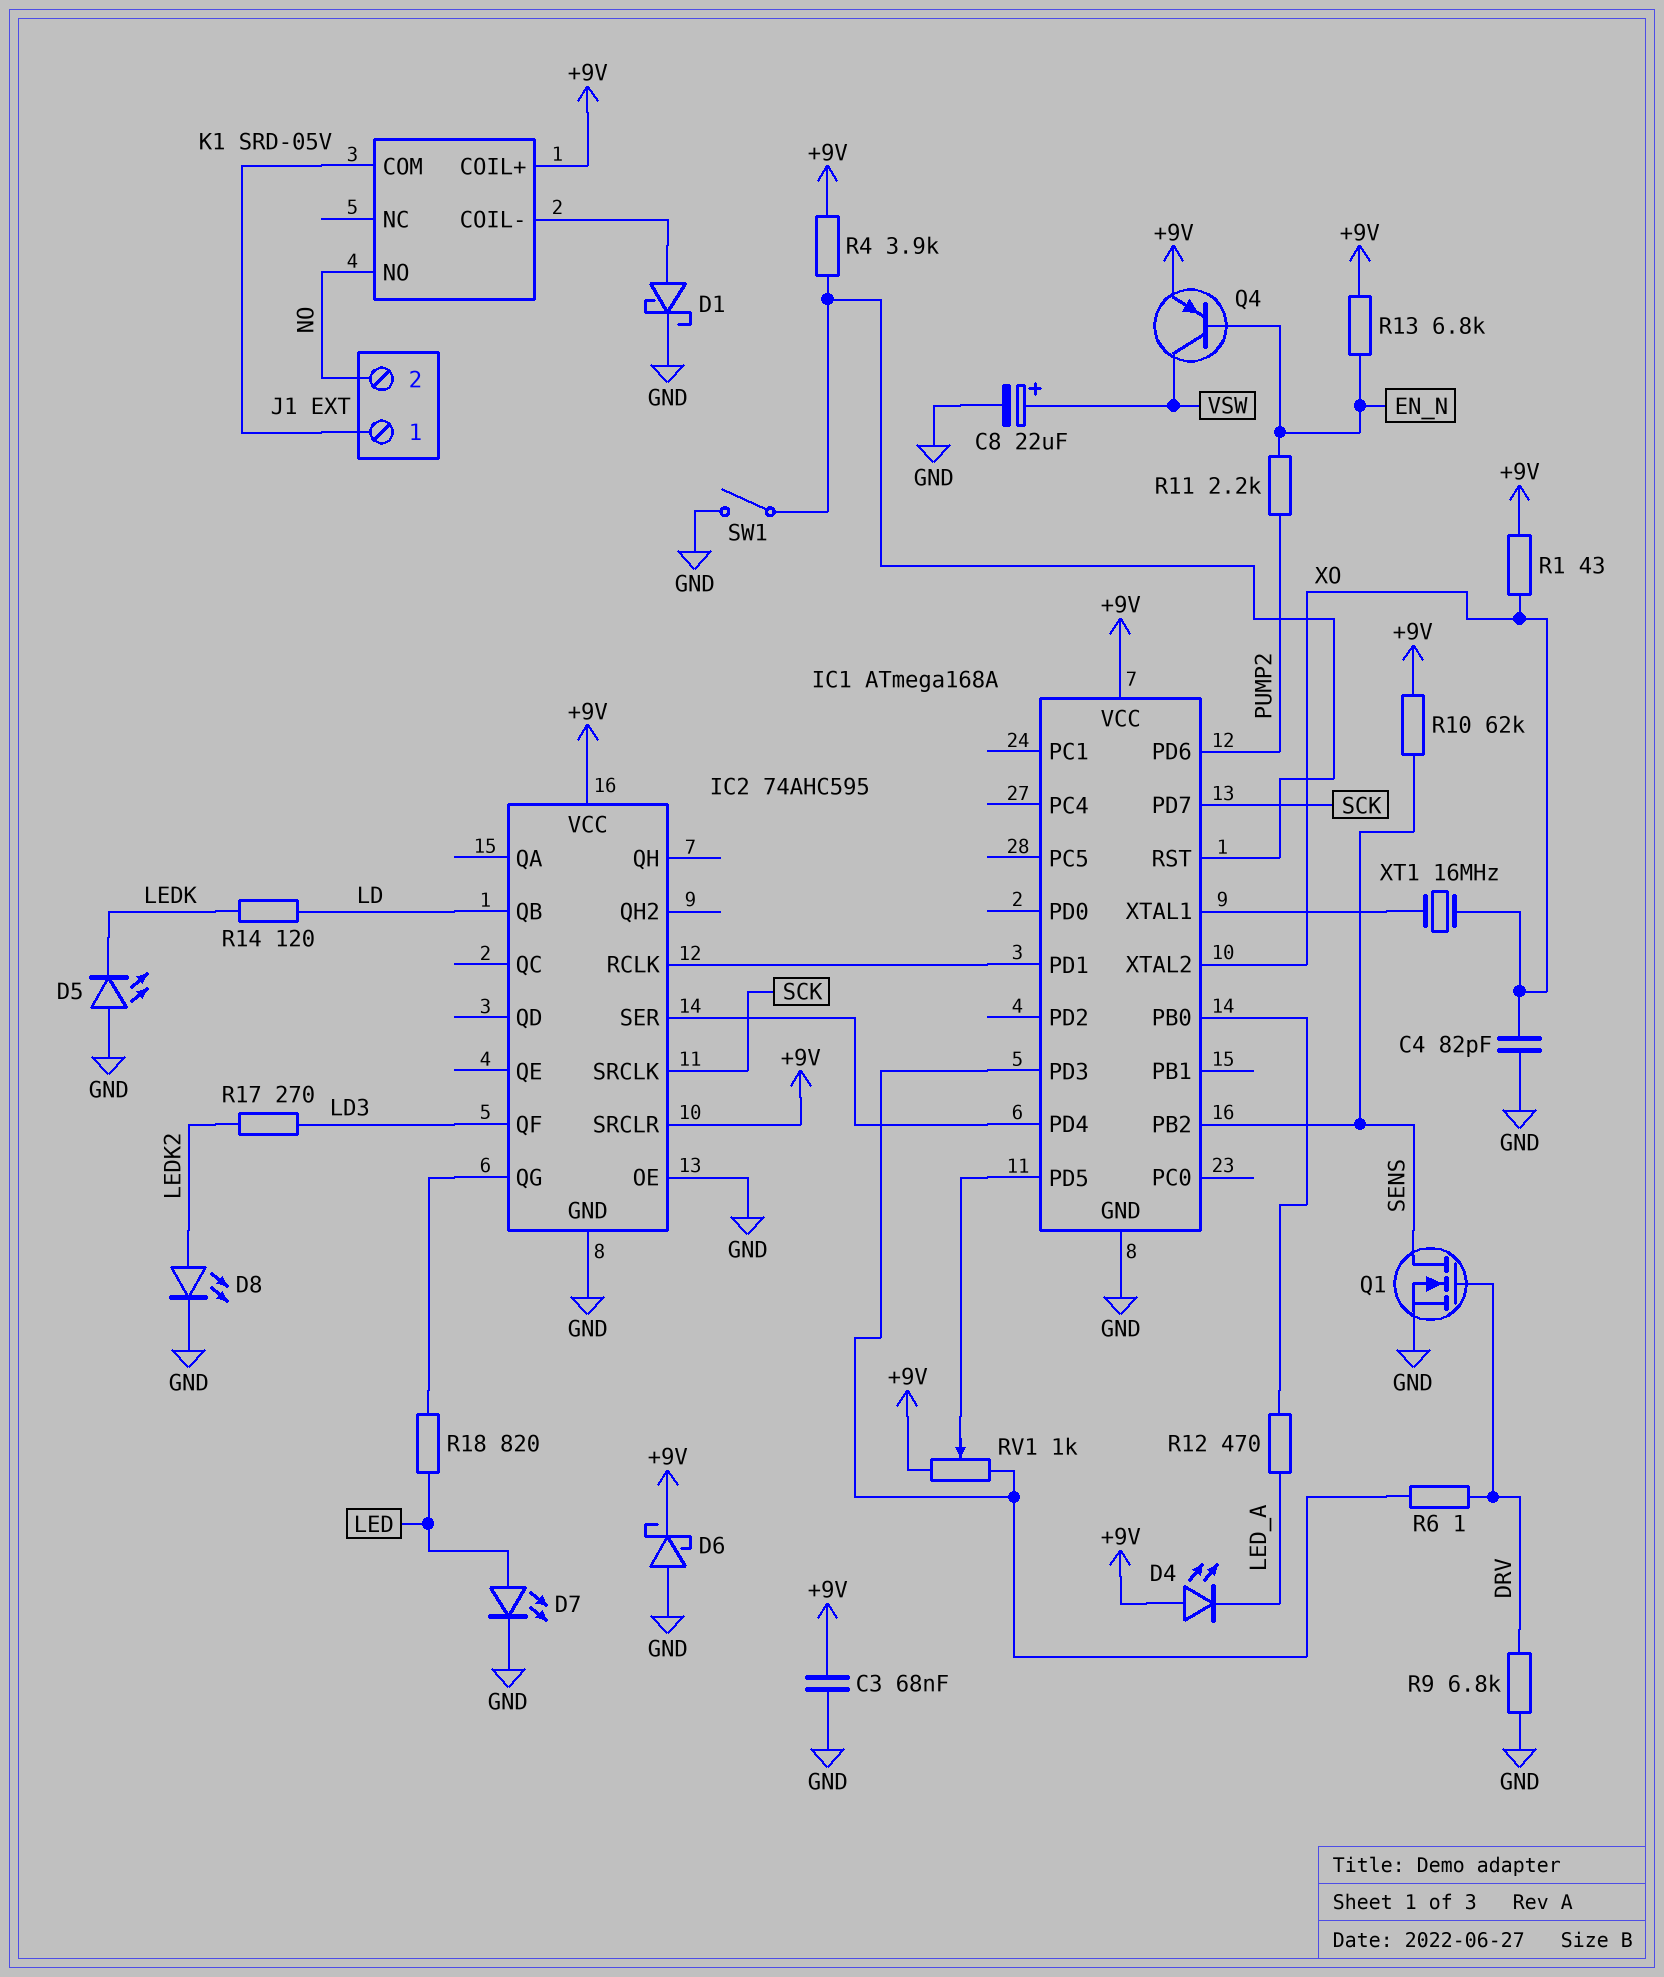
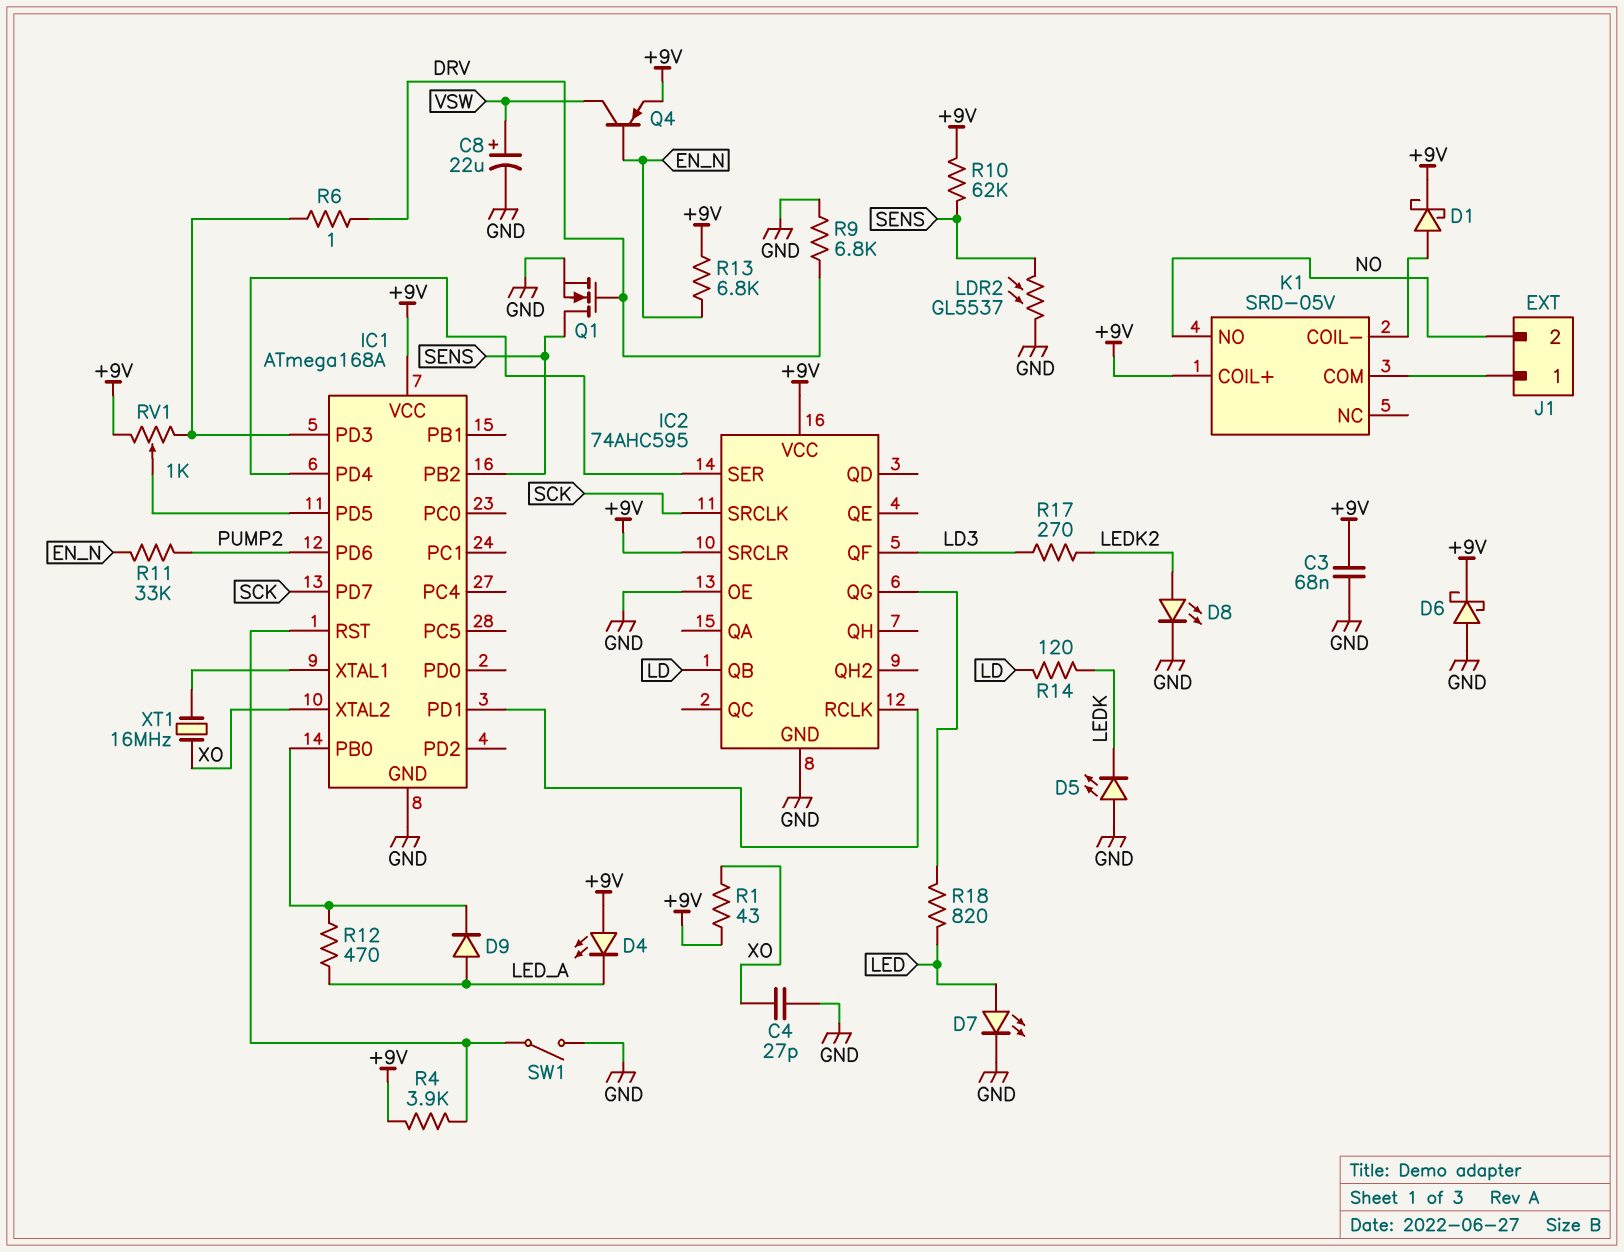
C4: 82pF (GND, XO) -> 27pF (GND, XO)
D1: schottky (A K1/COIL-, K GND) -> schottky (A K1/COIL-, K +9V)
D9: none -> diode (A LED_A, K IC1/PB0)
LDR2: none -> GL5537 (GND, SENS)
R11: 2.2k (EN_N, PUMP2) -> 33k (EN_N, PUMP2)

